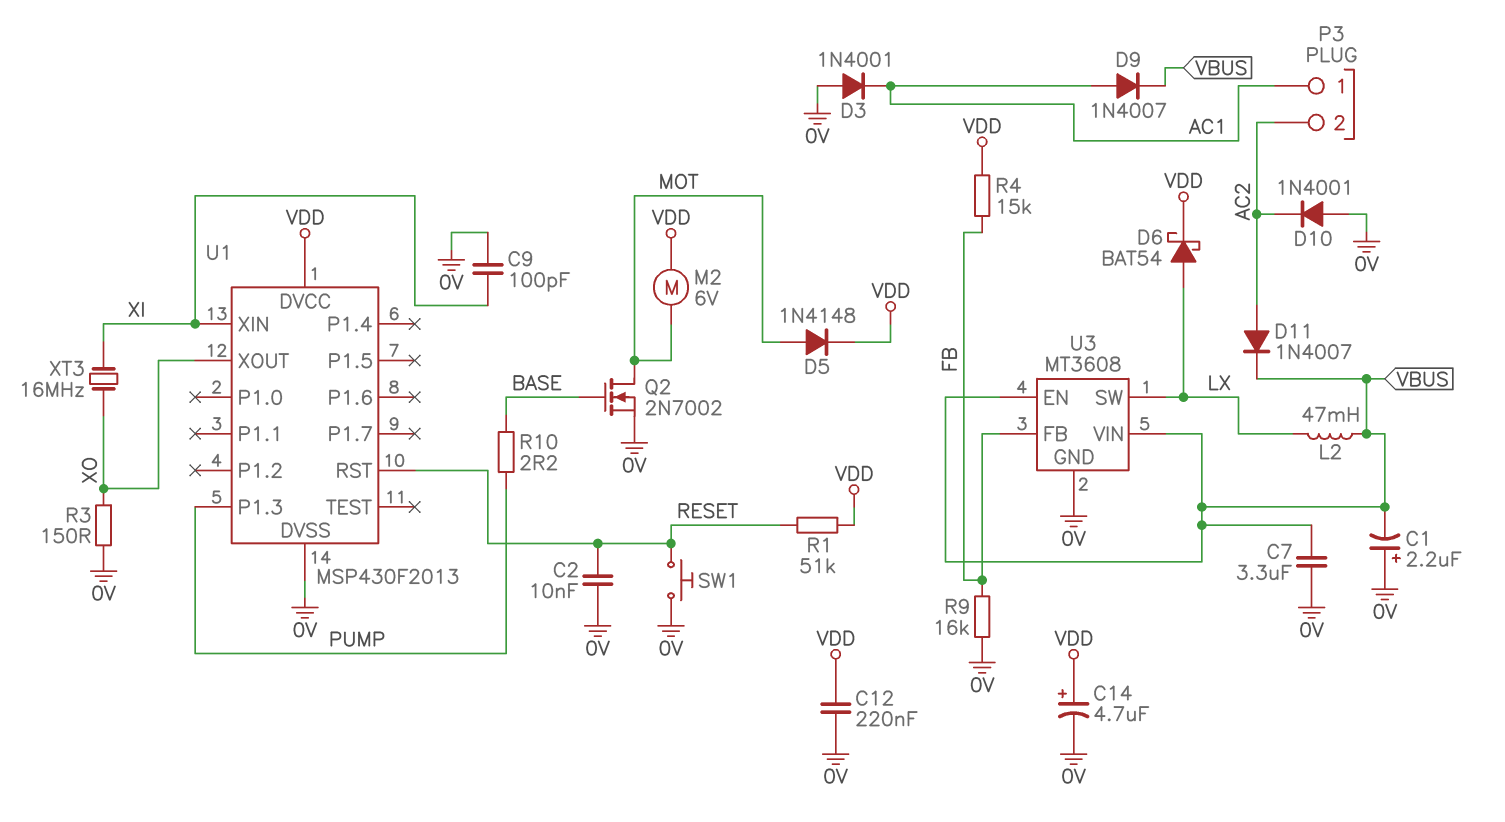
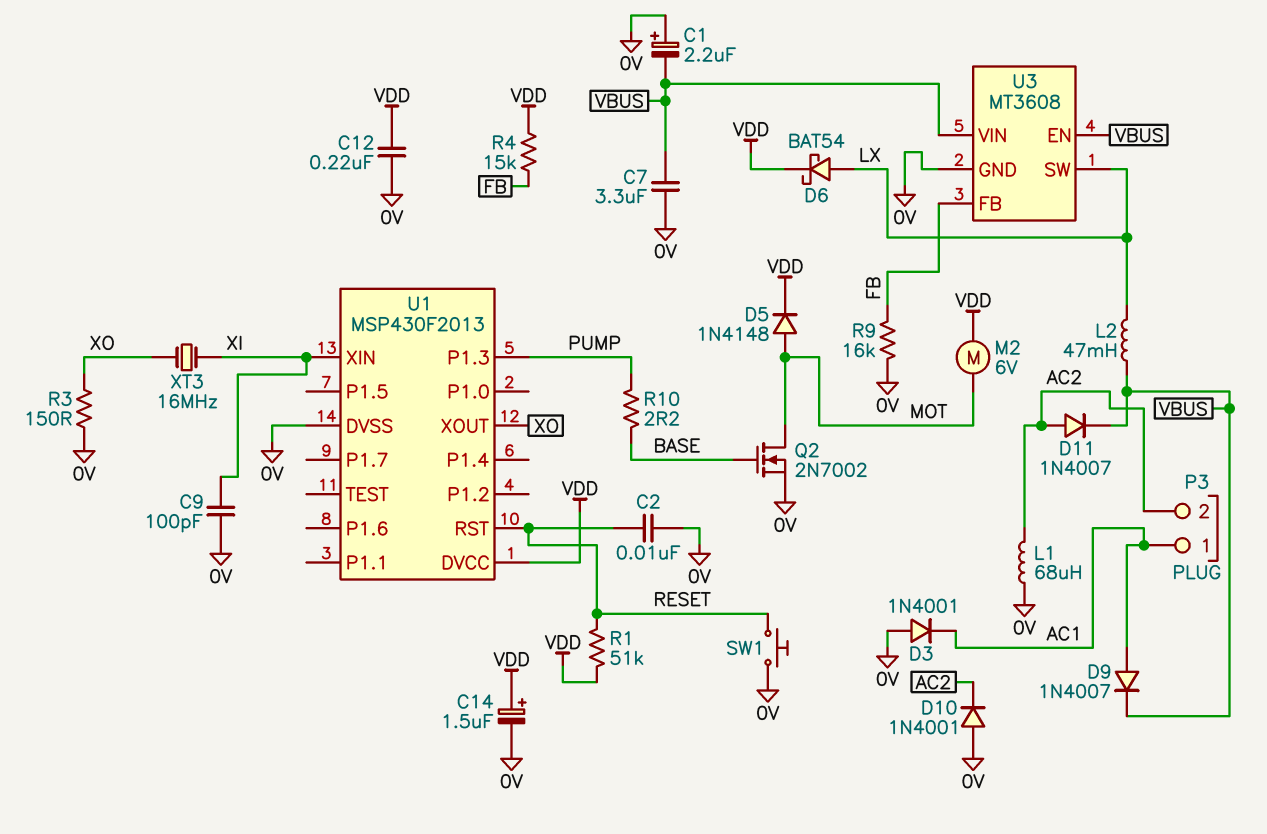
C14: 4.7uF (plus VDD, minus 0V) -> 1.5uF (plus VDD, minus 0V)
L1: none -> 68uH (0V, AC2)

